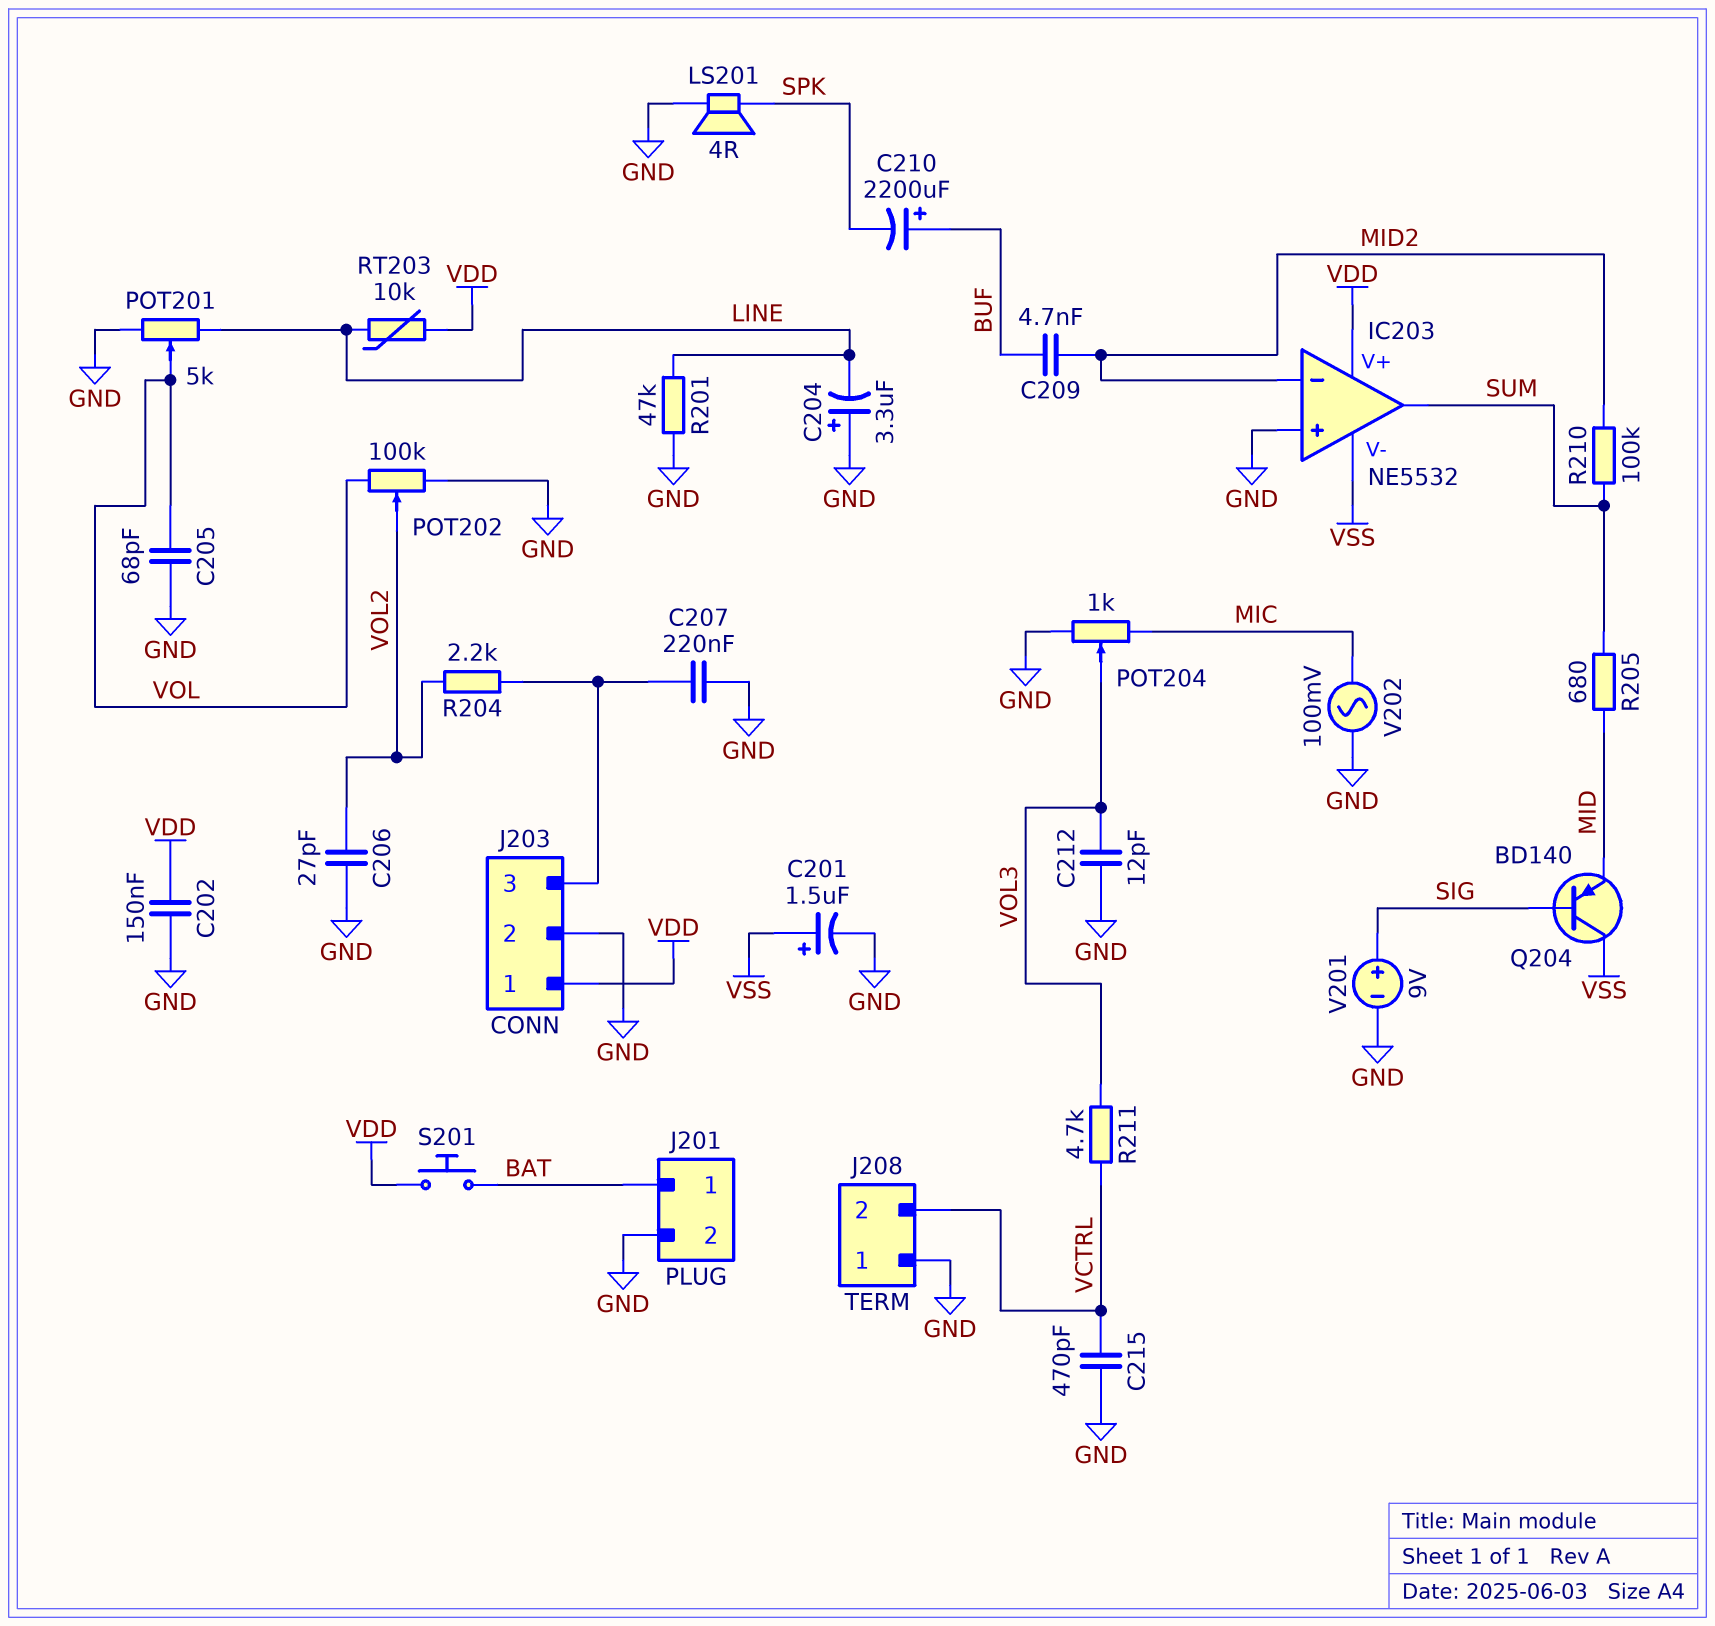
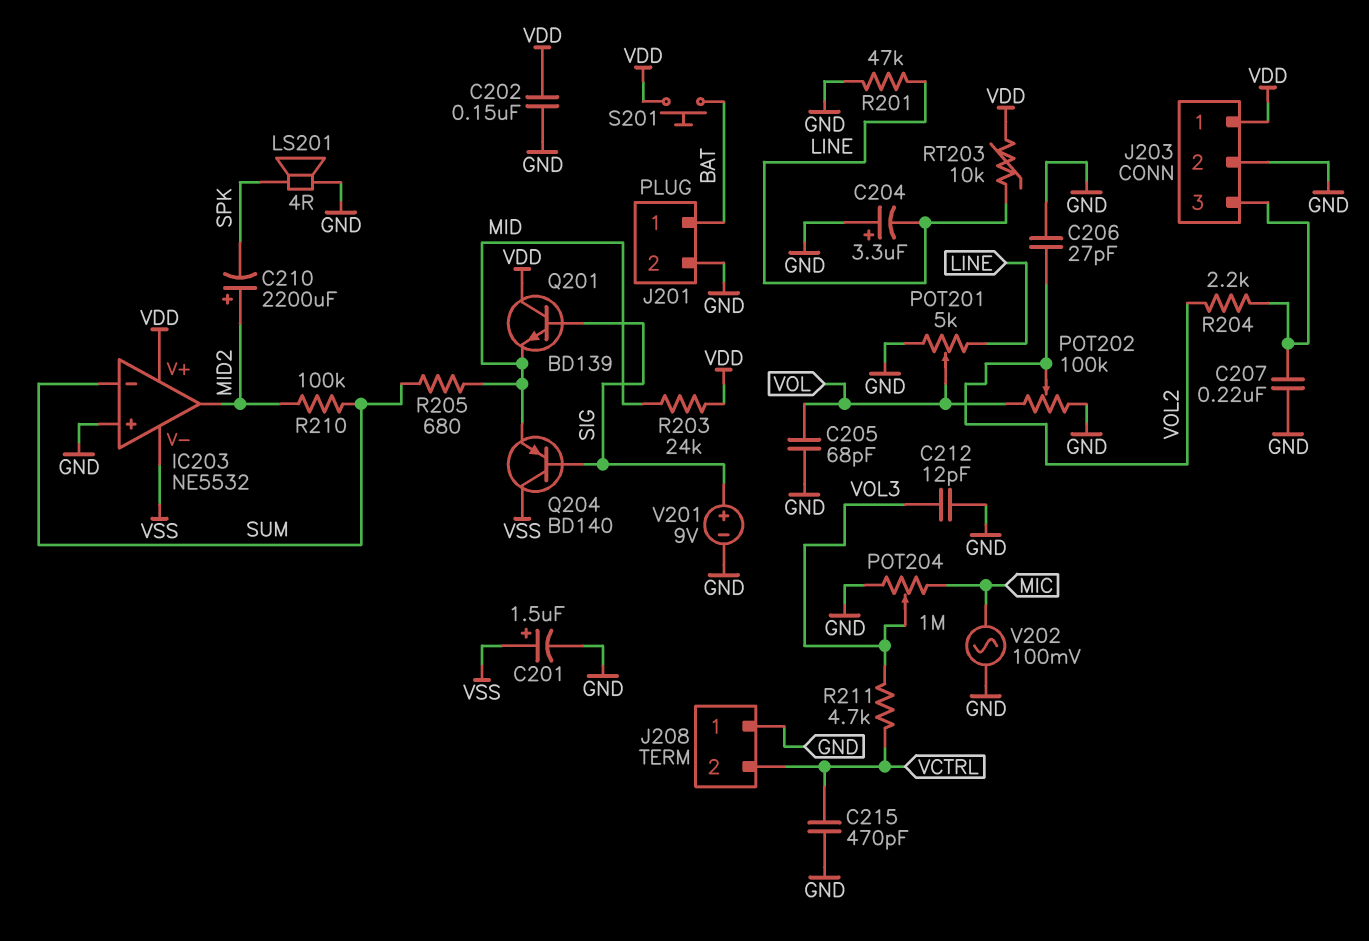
C209: 4.7nF (BUF, MID2) -> none
C210: 2200uF (plus BUF, minus SPK) -> 2200uF (plus MID2, minus SPK)
IC203 pin in-: MID2 -> SUM
IC203 pin out: SUM -> MID2
POT204: 1k (GND, MIC, wiper VOL3) -> 1M (GND, MIC, wiper VOL3)
Q201: none -> NPN BD139 (B SIG, C VDD, E MID)
R203: none -> 24k (MID, VDD)

